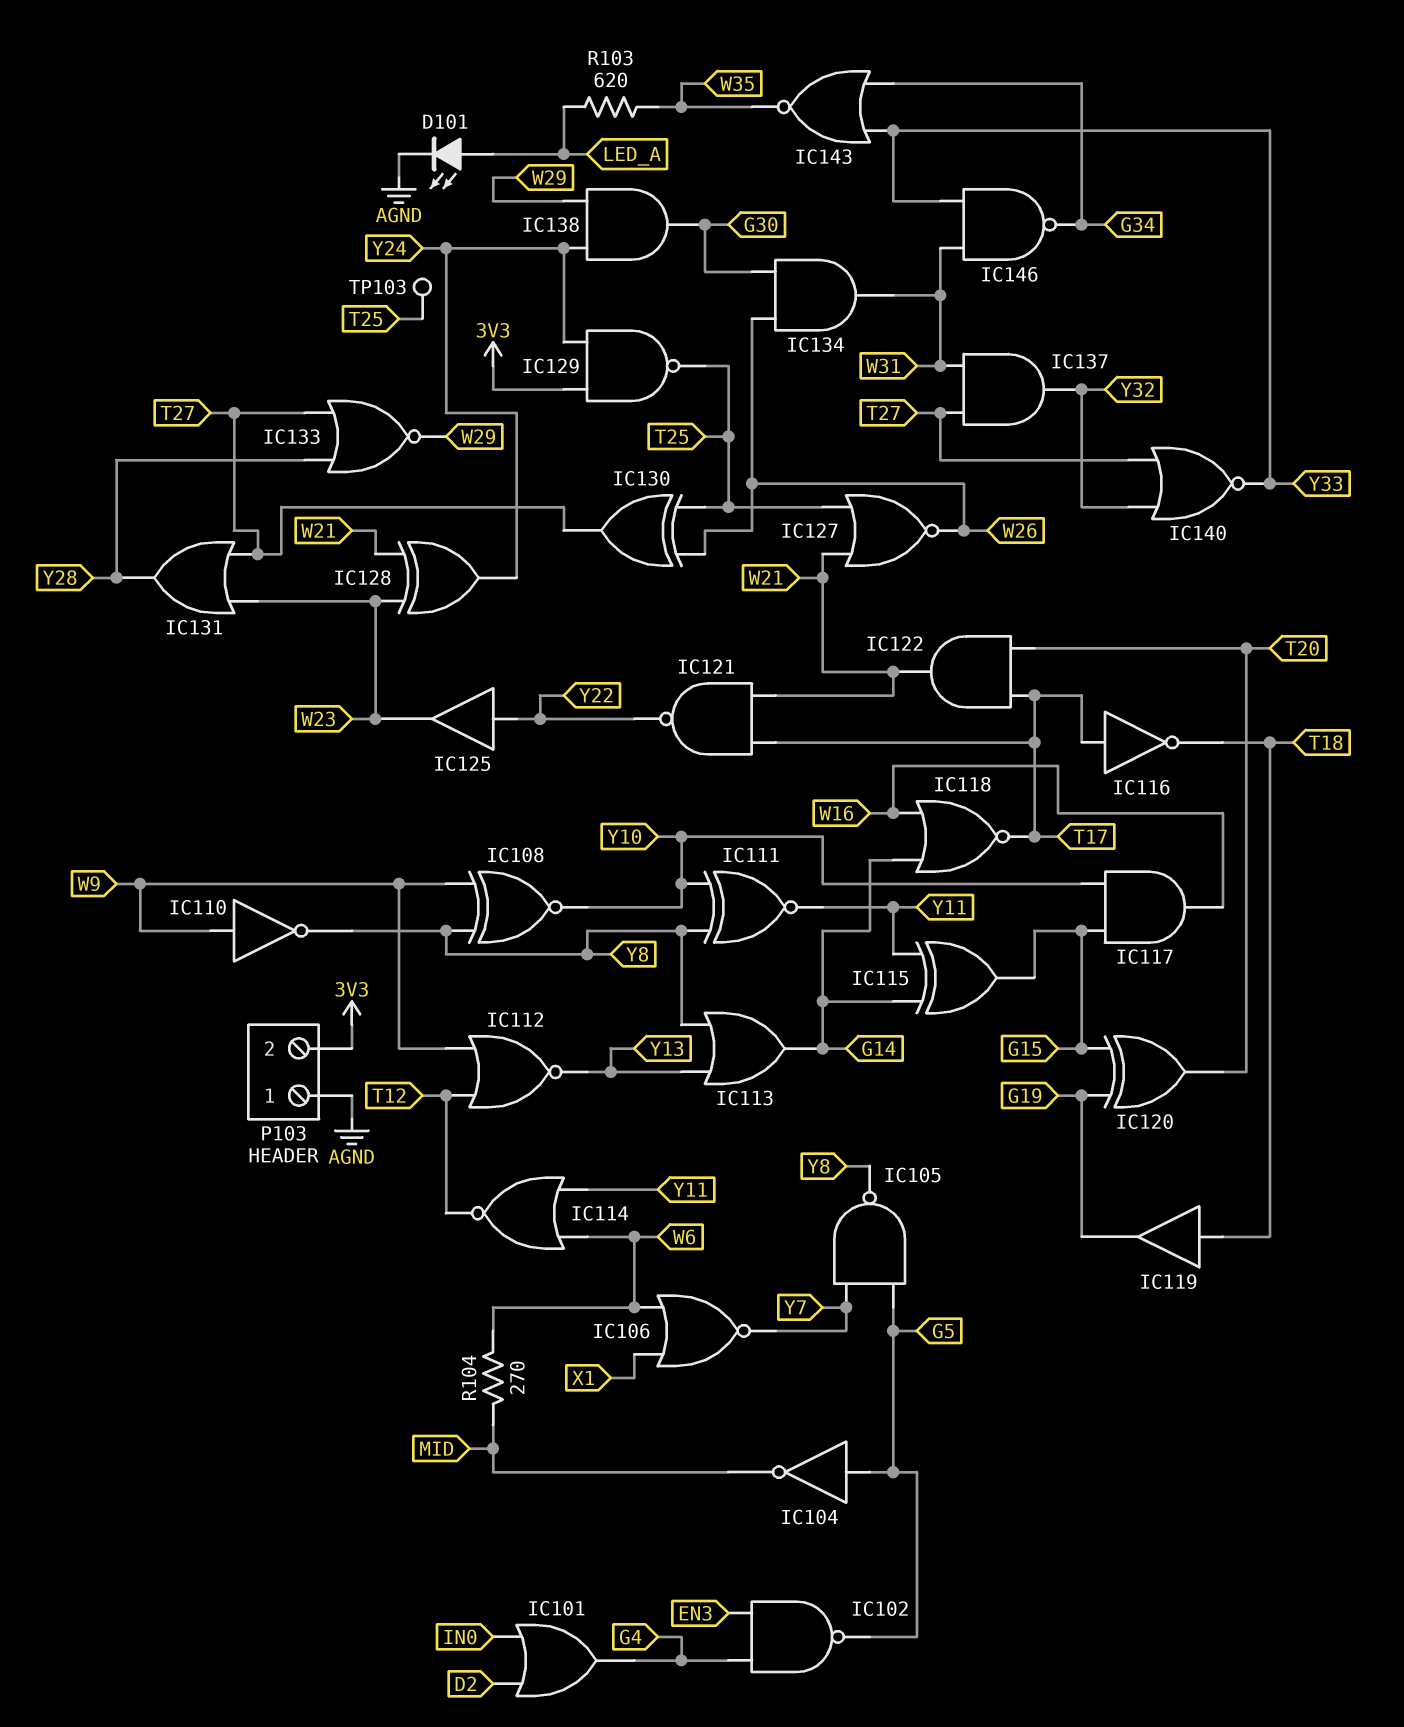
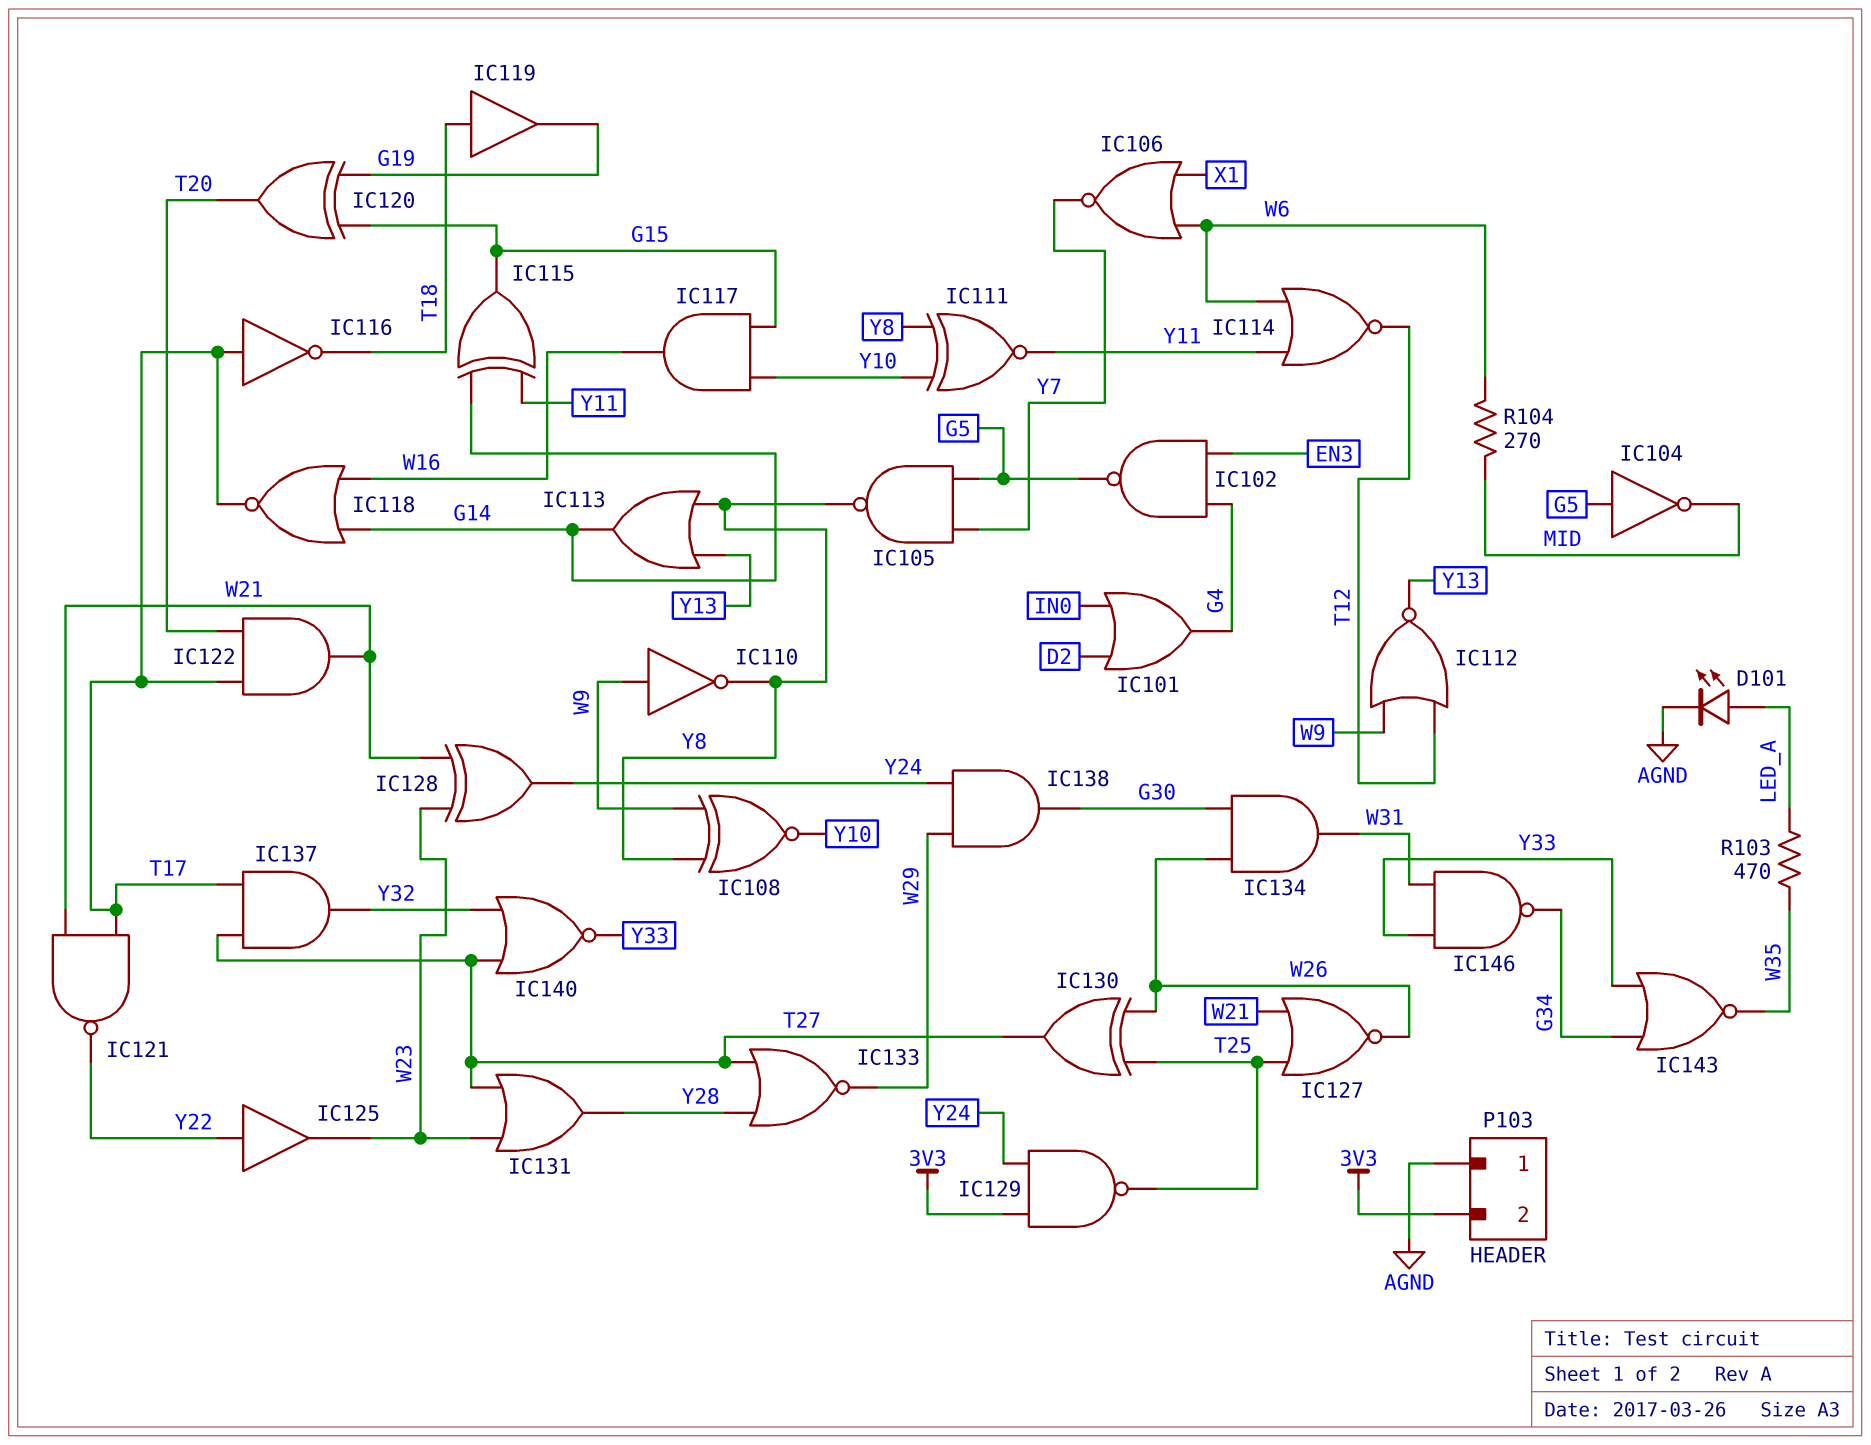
IC137: AND (in T27, in W31, out Y32) -> AND (in T17, in T27, out Y32)
R103: 620 (LED_A, W35) -> 470 (LED_A, W35)
TP103: test point (T25) -> none

